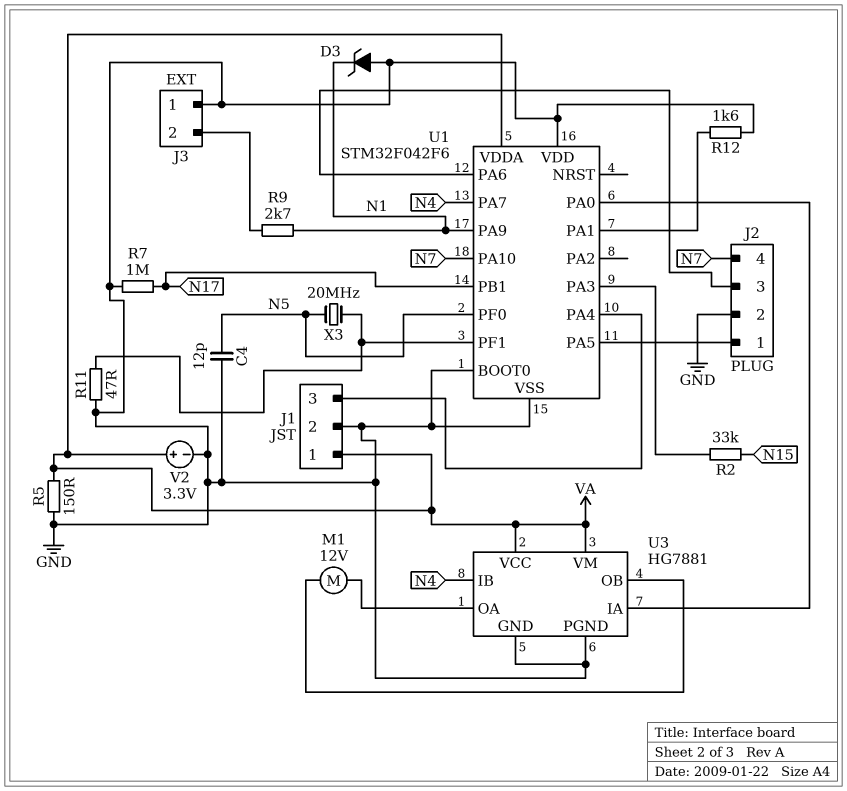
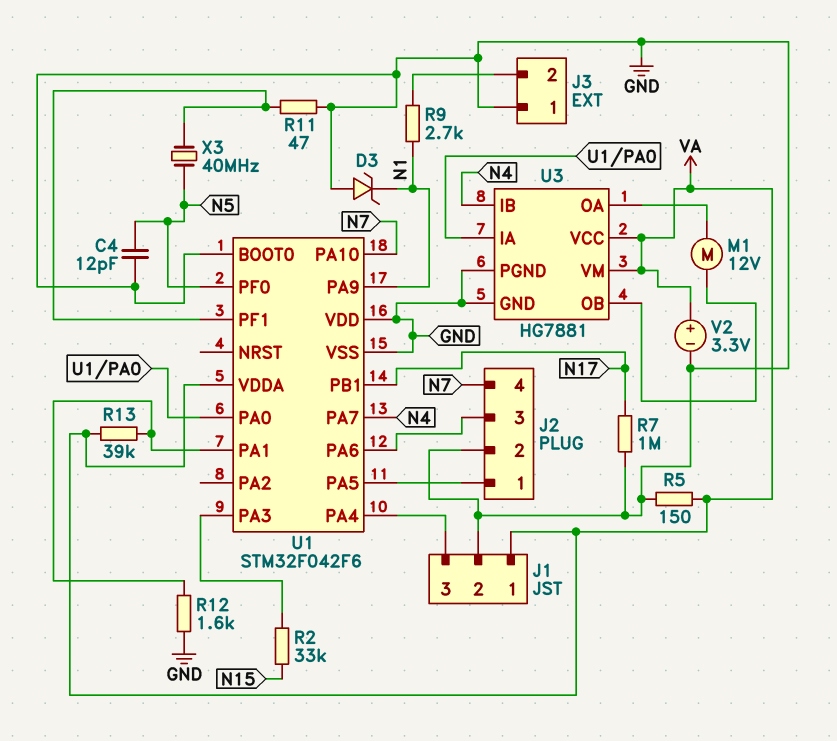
R13: none -> 39k (U1/PA1, VA)
X3: 20MHz (N5, U1/PF1) -> 40MHz (N5, U1/PF1)

